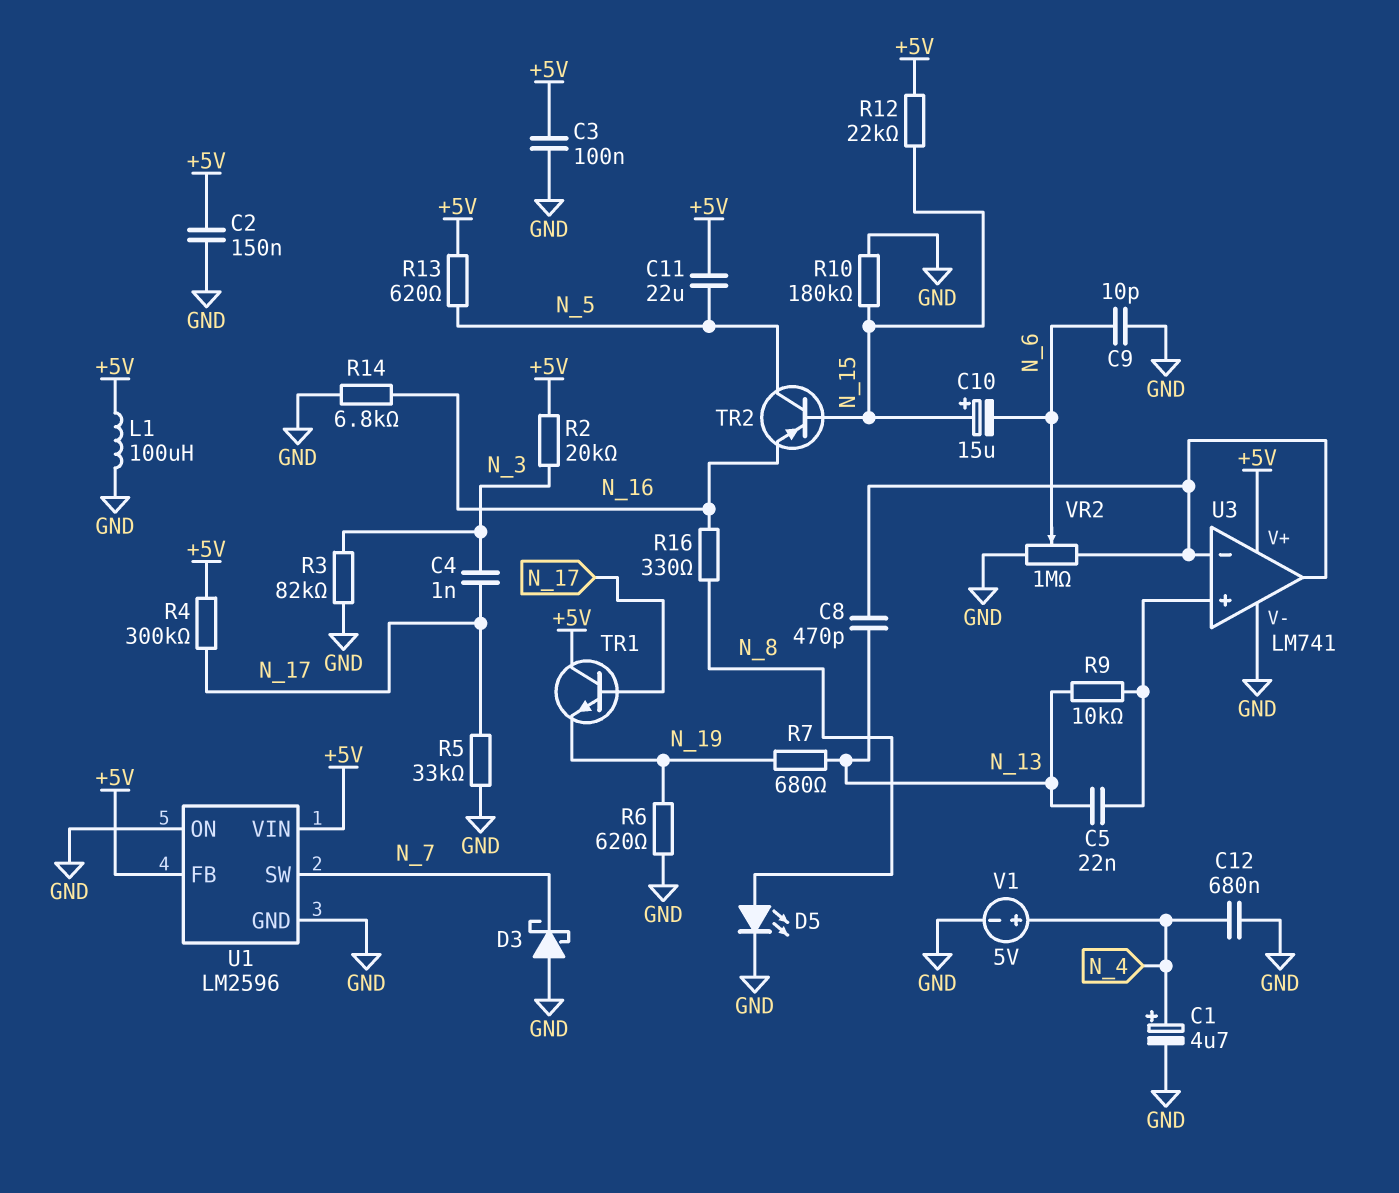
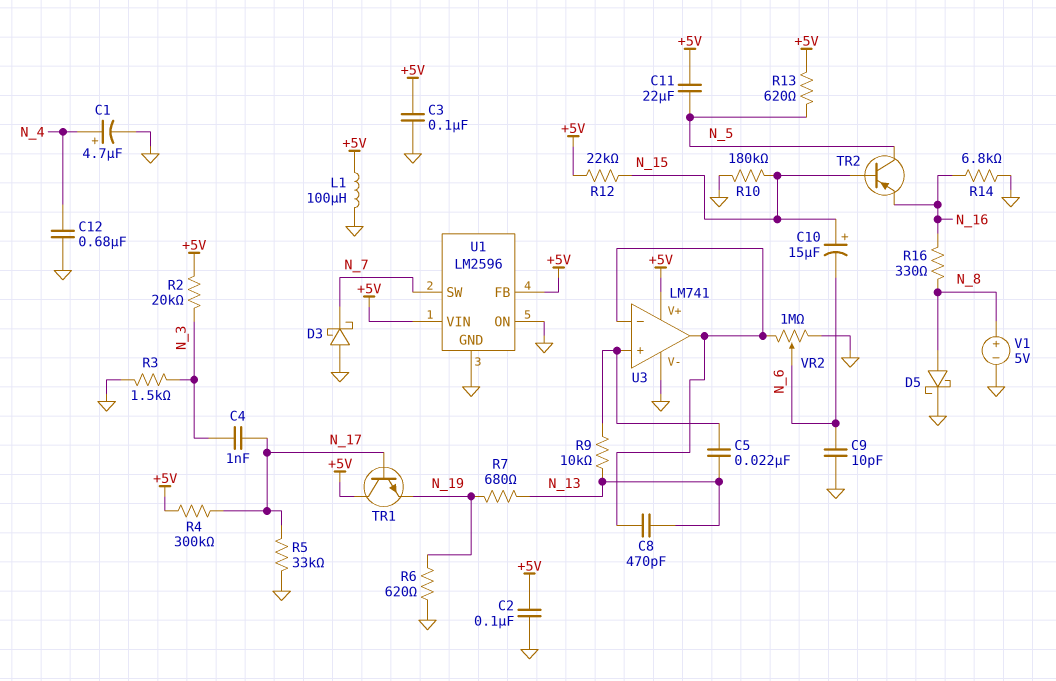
C2: 150nF (+5V, GND) -> 100nF (+5V, GND)
D5: LED (A N_8, K GND) -> schottky (A N_8, K GND)
R3: 82k (GND, N_3) -> 1.5k (GND, N_3)
V1: 5V (plus N_4, minus GND) -> 5V (plus N_8, minus GND)

